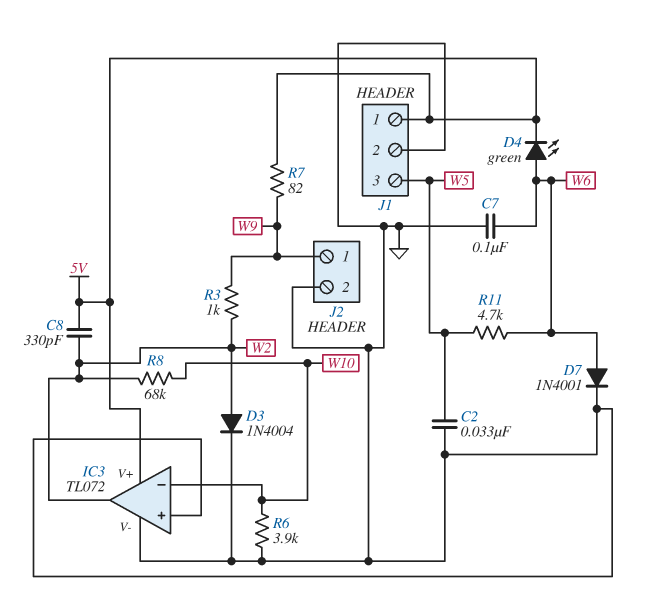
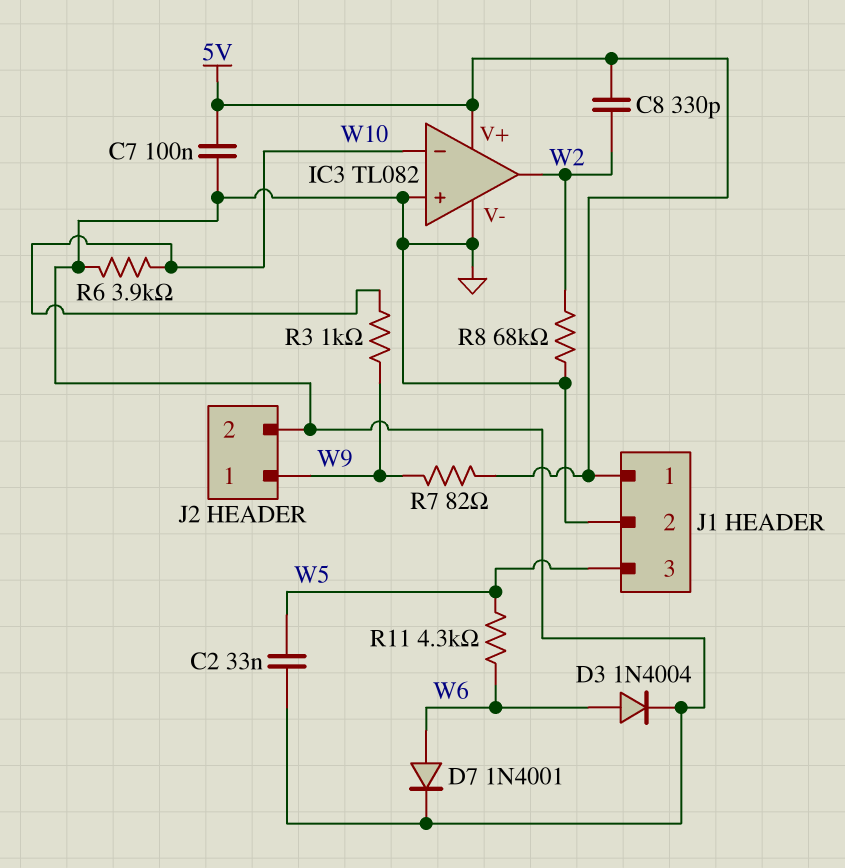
C7: 100nF (GND, W6) -> 100nF (5V, GND)
D3: diode 1N4004 (A W2, K GND) -> diode 1N4004 (A W6, K GND)
D4: LED green (A W6, K 5V) -> none
IC3: TL072 -> TL082
R3: 1k (W2, W9) -> 1k (W9, W10)
R8: 68k (W2, W10) -> 68k (GND, W2)
R11: 4.7k (W5, W6) -> 4.3k (W5, W6)

